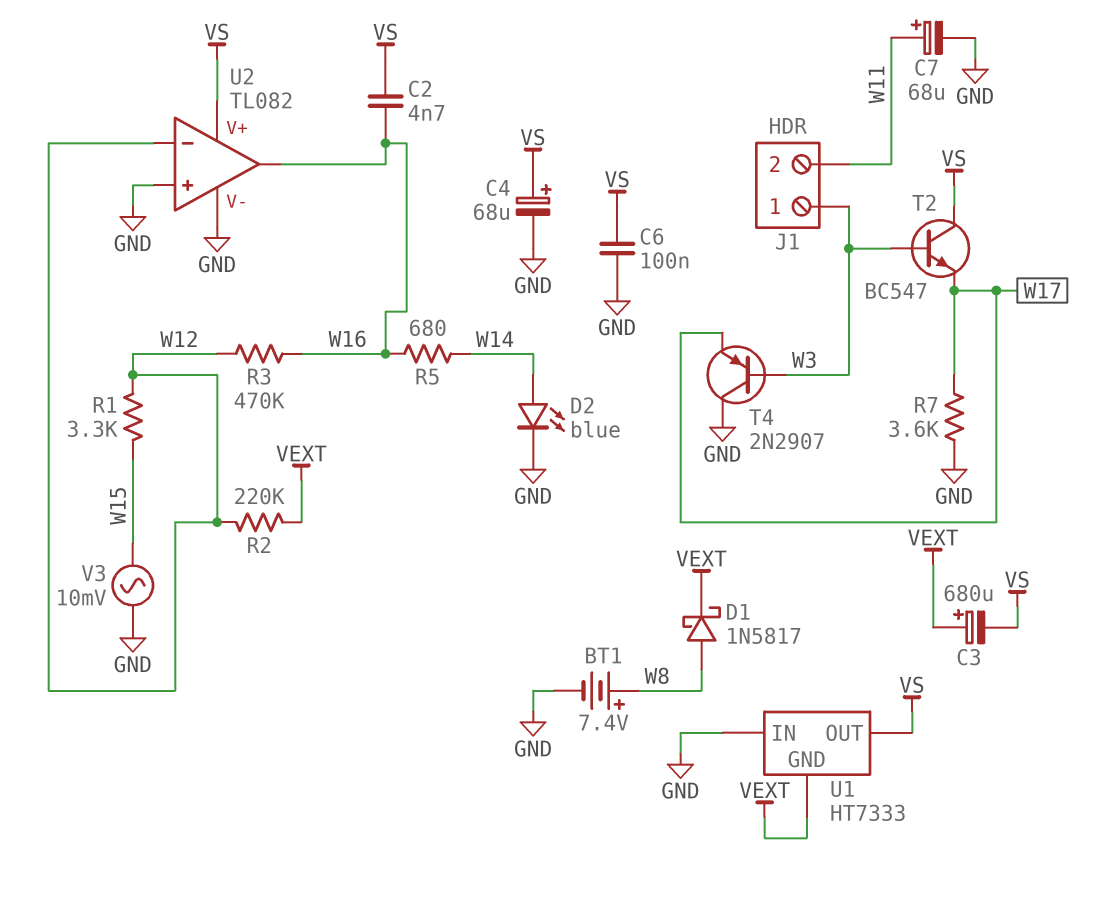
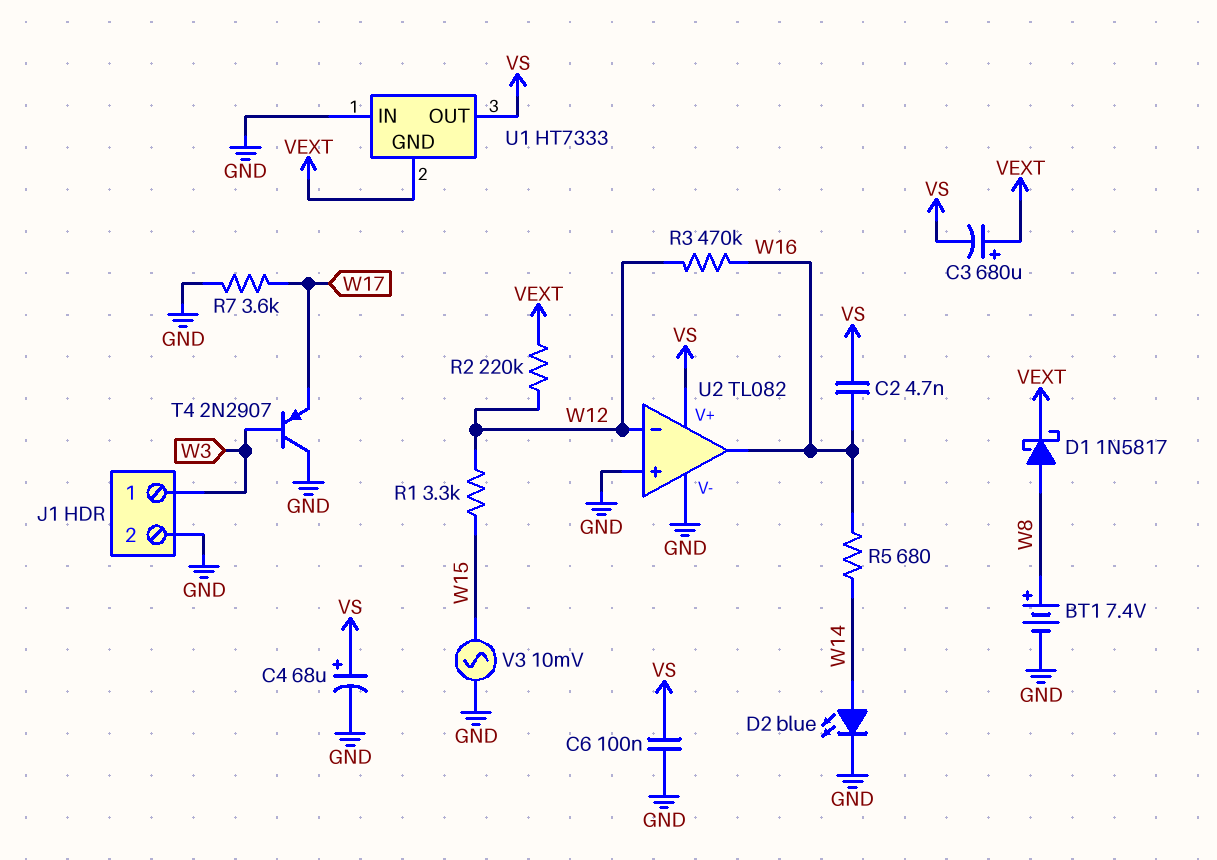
C7: 68uF (plus W11, minus GND) -> none
J1 pin 2: W11 -> GND
T2: NPN BC547 (B W3, C VS, E W17) -> none

